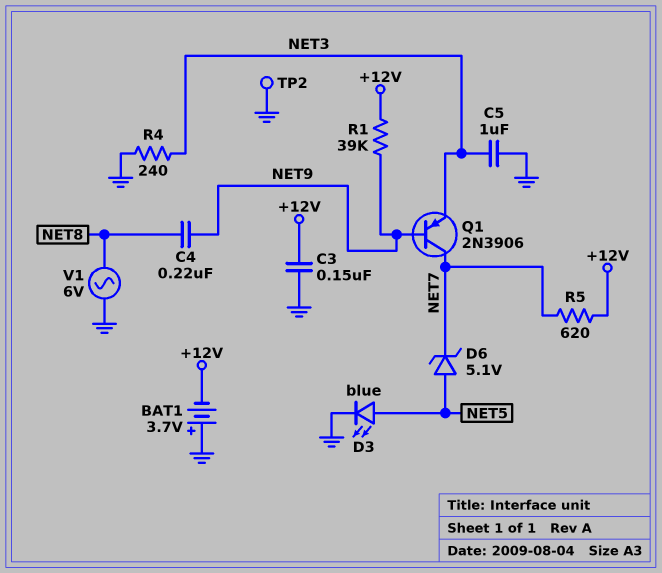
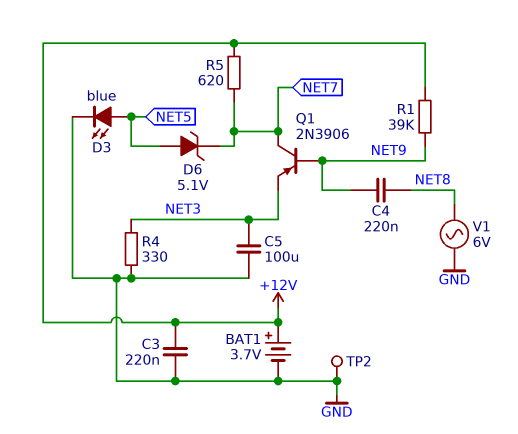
BAT1: 3.7V (plus GND, minus +12V) -> 3.7V (plus +12V, minus GND)
C3: 150nF (+12V, GND) -> 220nF (+12V, GND)
C5: 1uF (GND, NET3) -> 100uF (GND, NET3)
R4: 240 (GND, NET3) -> 330 (GND, NET3)

